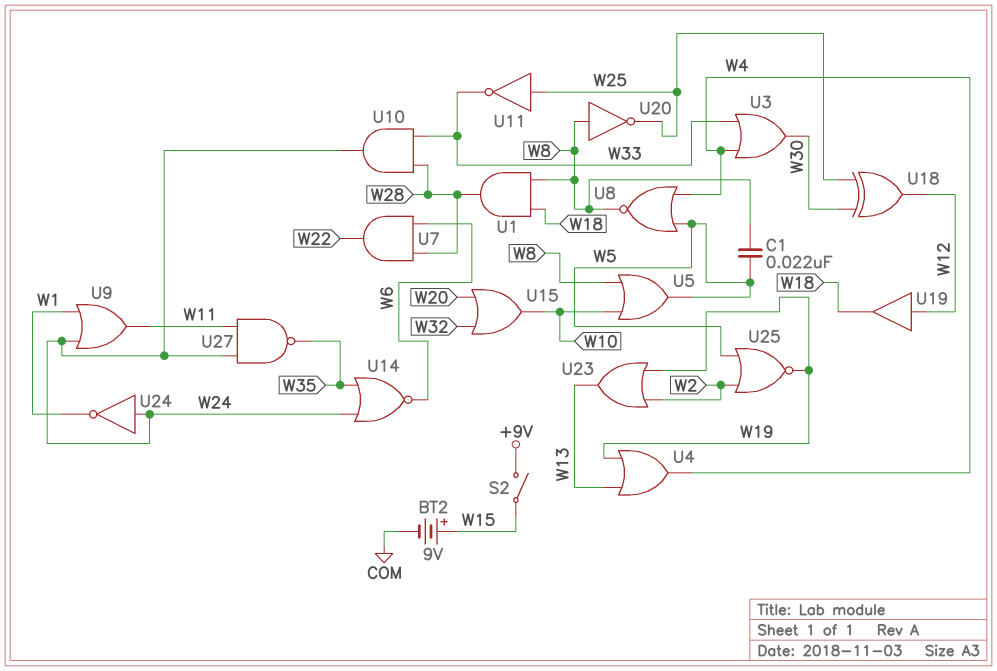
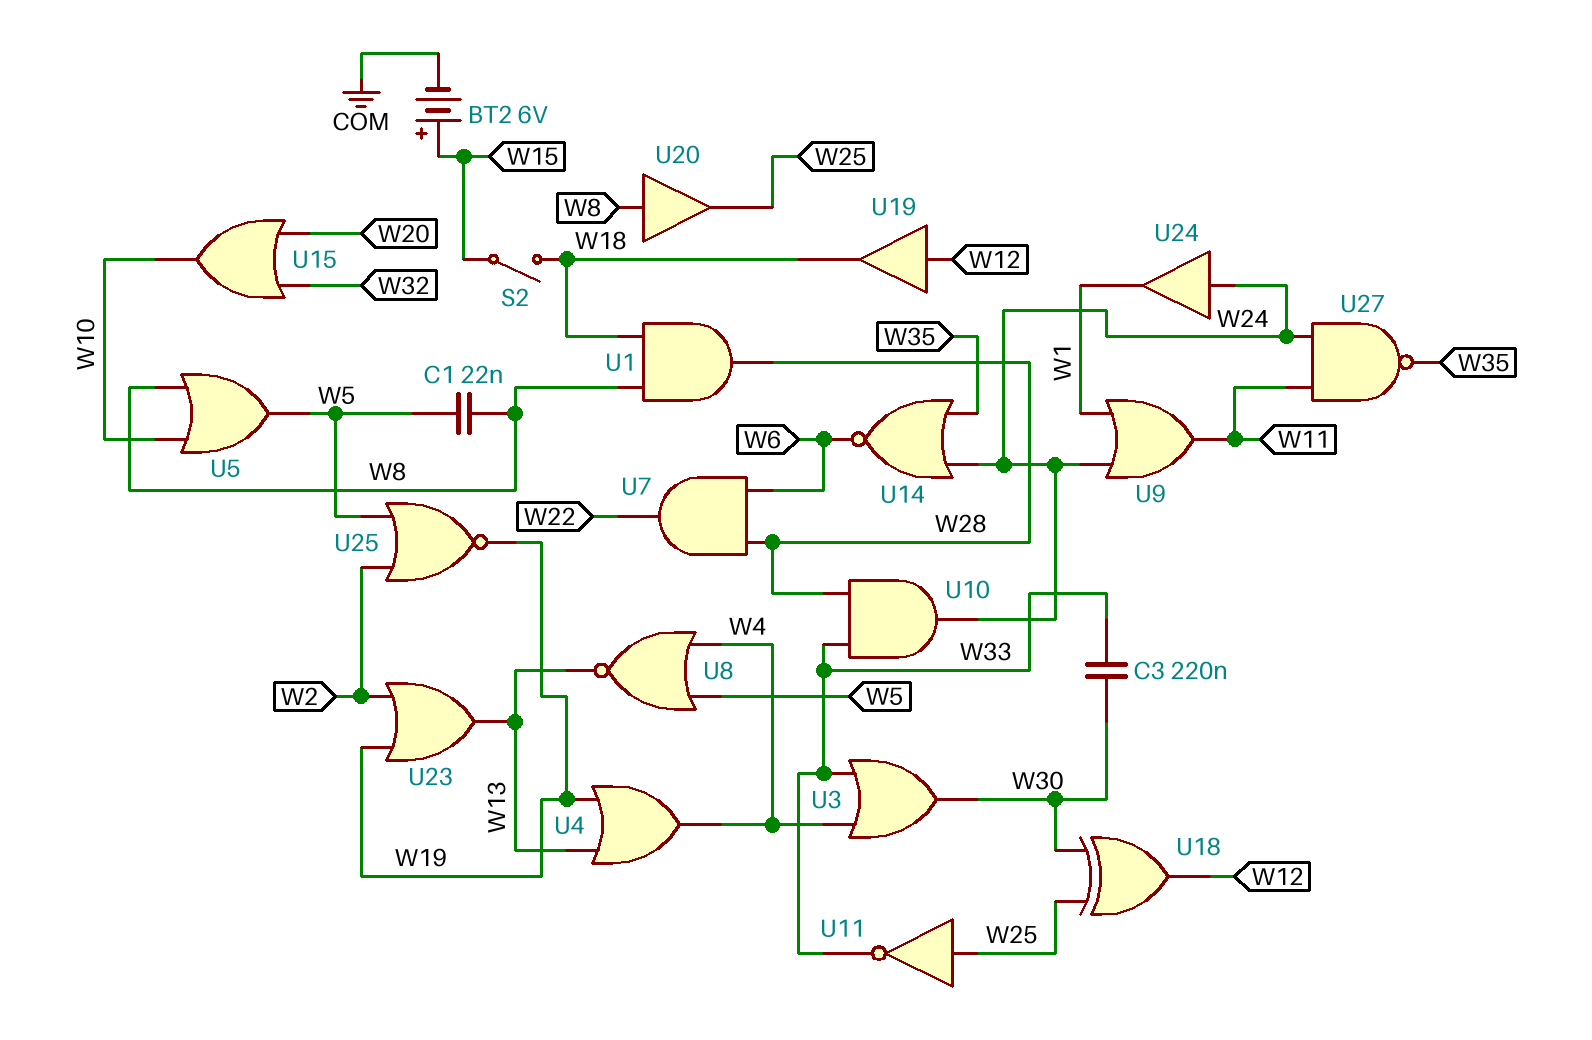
BT2: 9V (plus W15, minus COM) -> 6V (plus W15, minus COM)
C3: none -> 220nF (W30, W33)
S2: switch (+9V, W15) -> switch (W15, W18)
U8: NOR (in W4, in W5, out W8) -> NOR (in W4, in W5, out W13)
U20: NOT (in W8, out W25) -> buffer (in W8, out W25)
U24: NOT (in W24, out W1) -> buffer (in W24, out W1)

